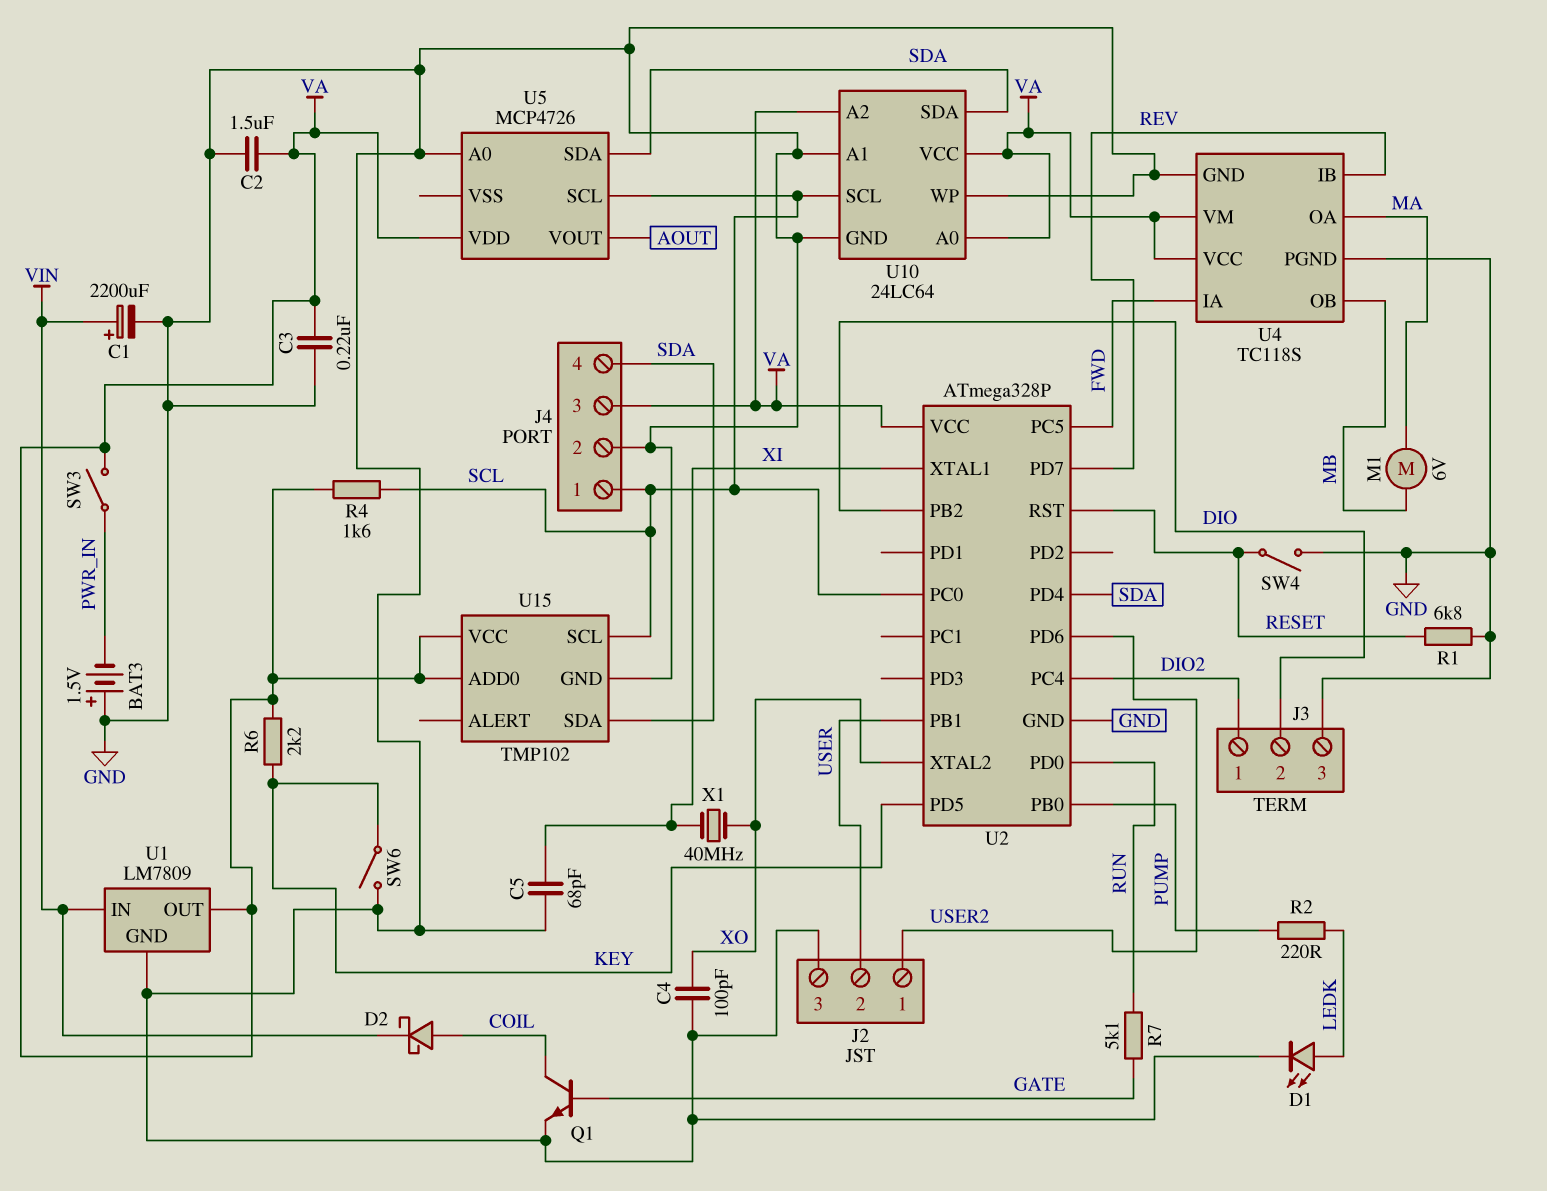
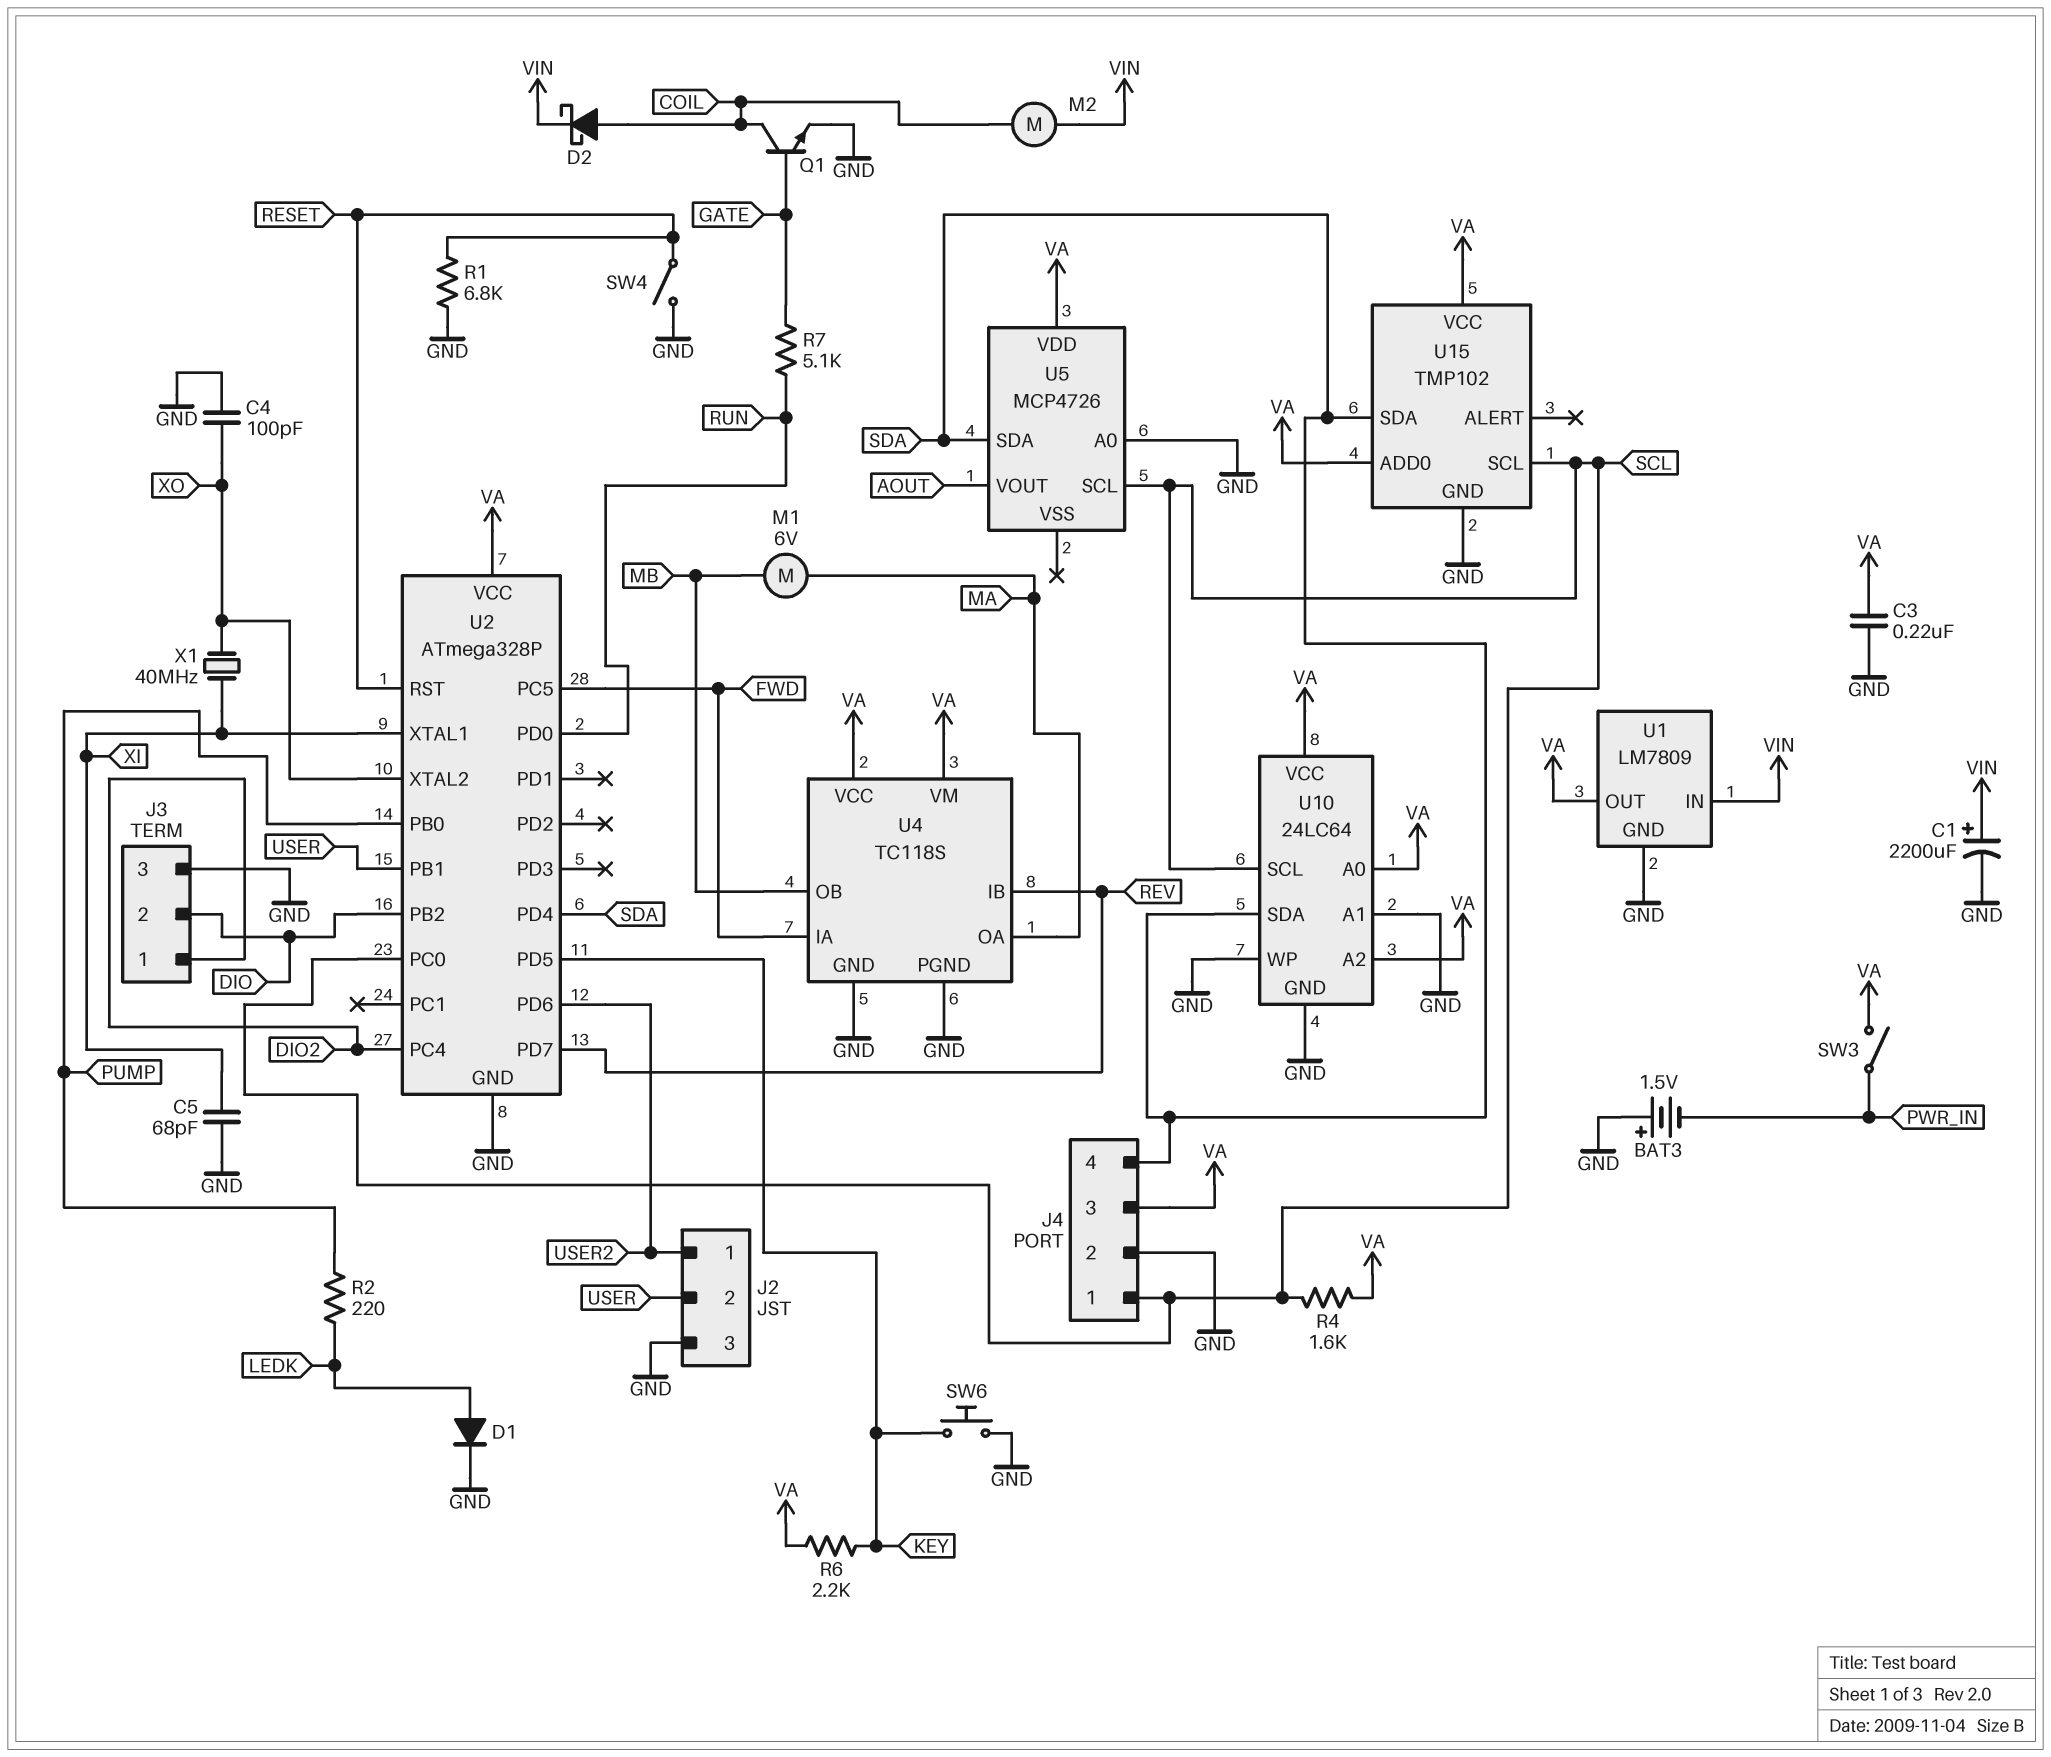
C2: 1.5uF (GND, VA) -> none
D1: LED (A LEDK, K GND) -> diode (A LEDK, K GND)
M2: none -> motor (COIL, VIN)
SW6: switch (GND, KEY) -> button (GND, KEY)

